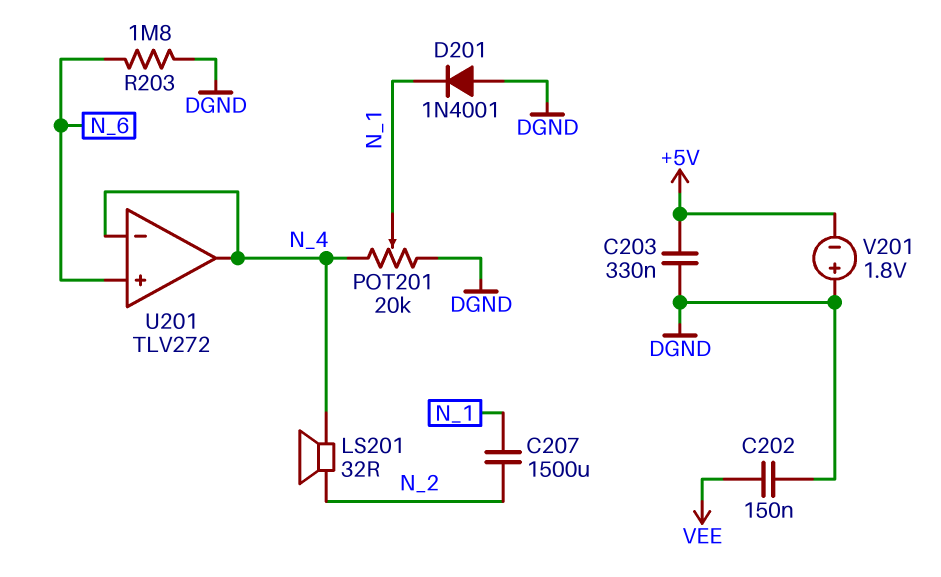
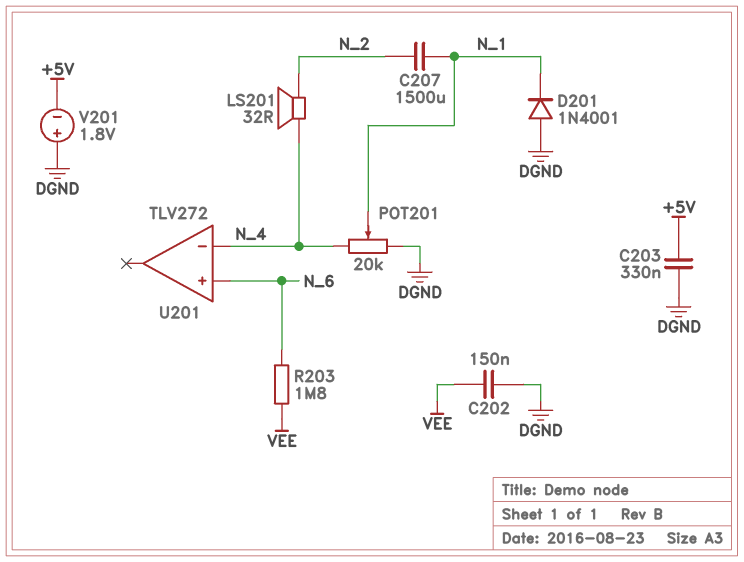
R203: 1.8M (DGND, N_6) -> 1.8M (N_6, VEE)
U201 pin out: N_4 -> none

